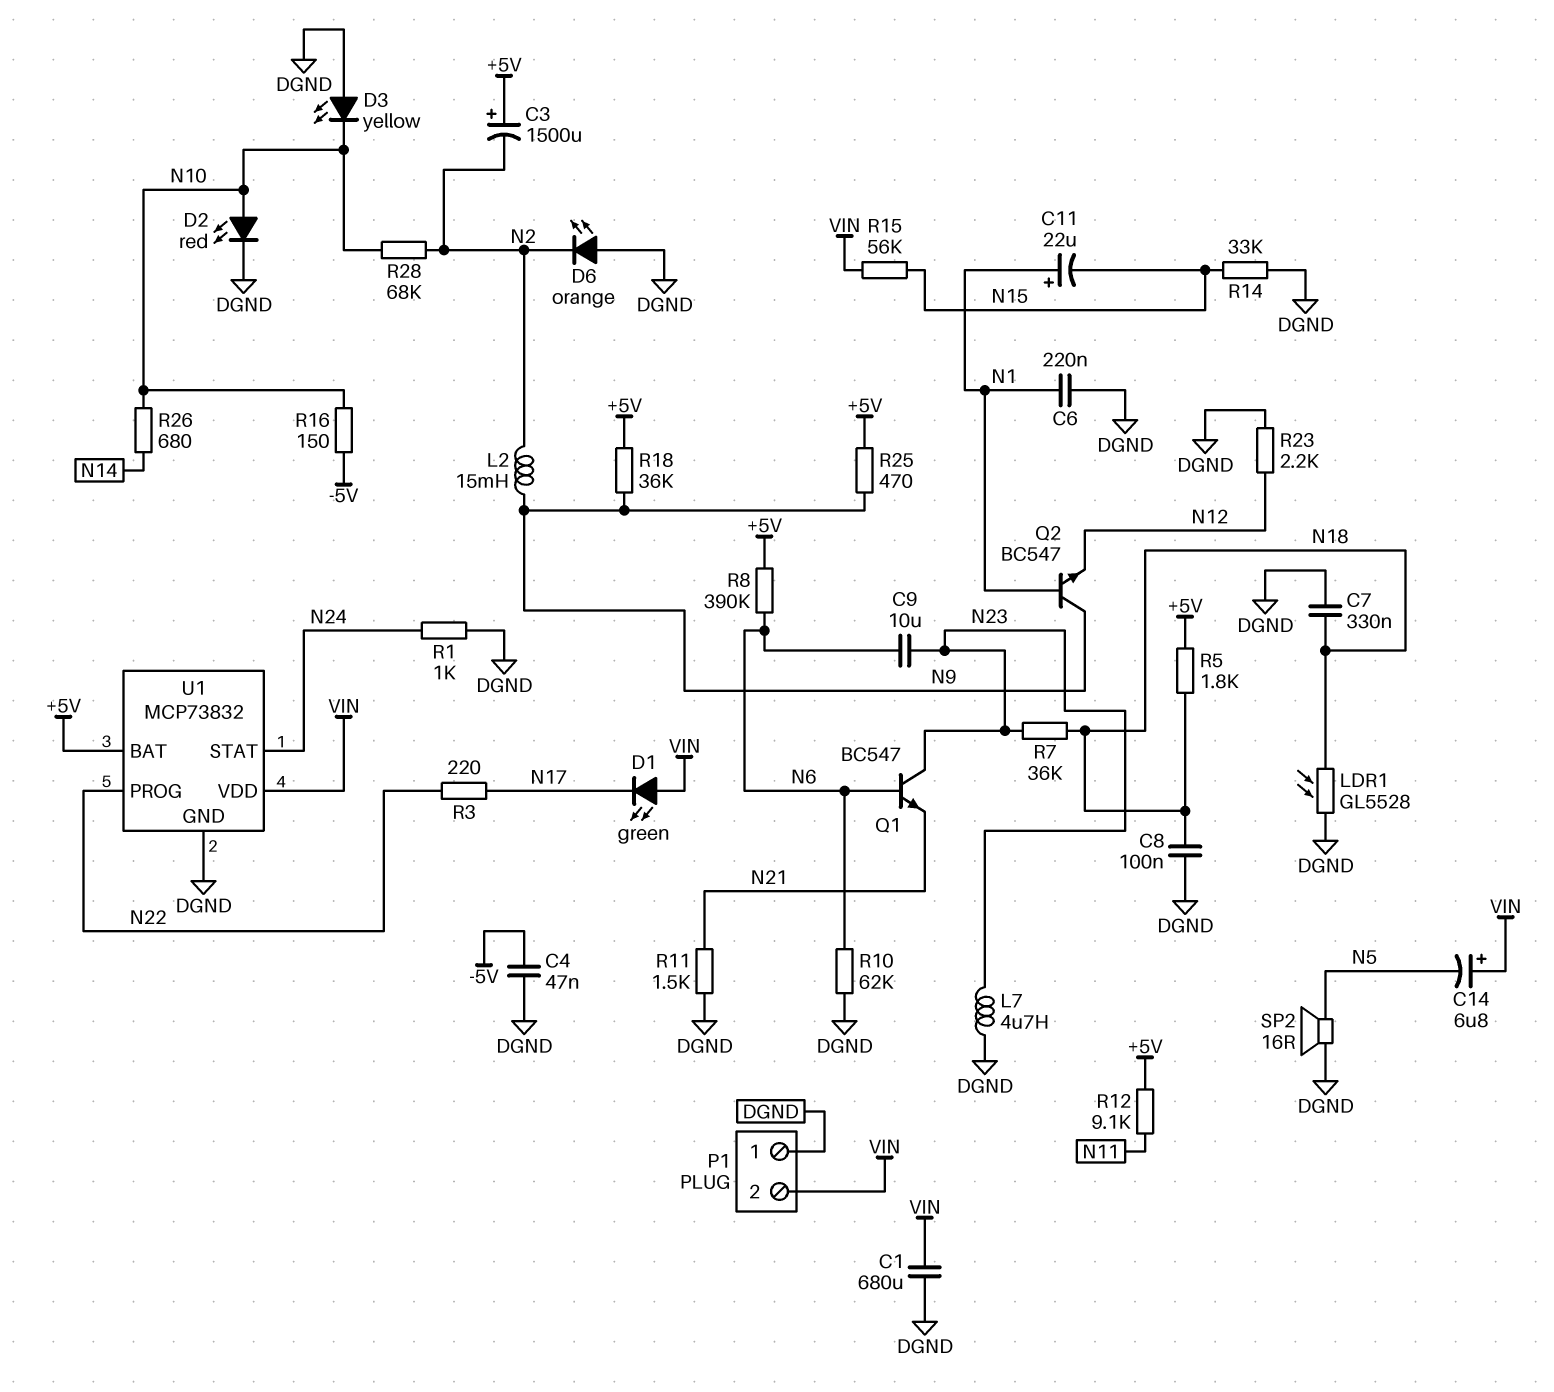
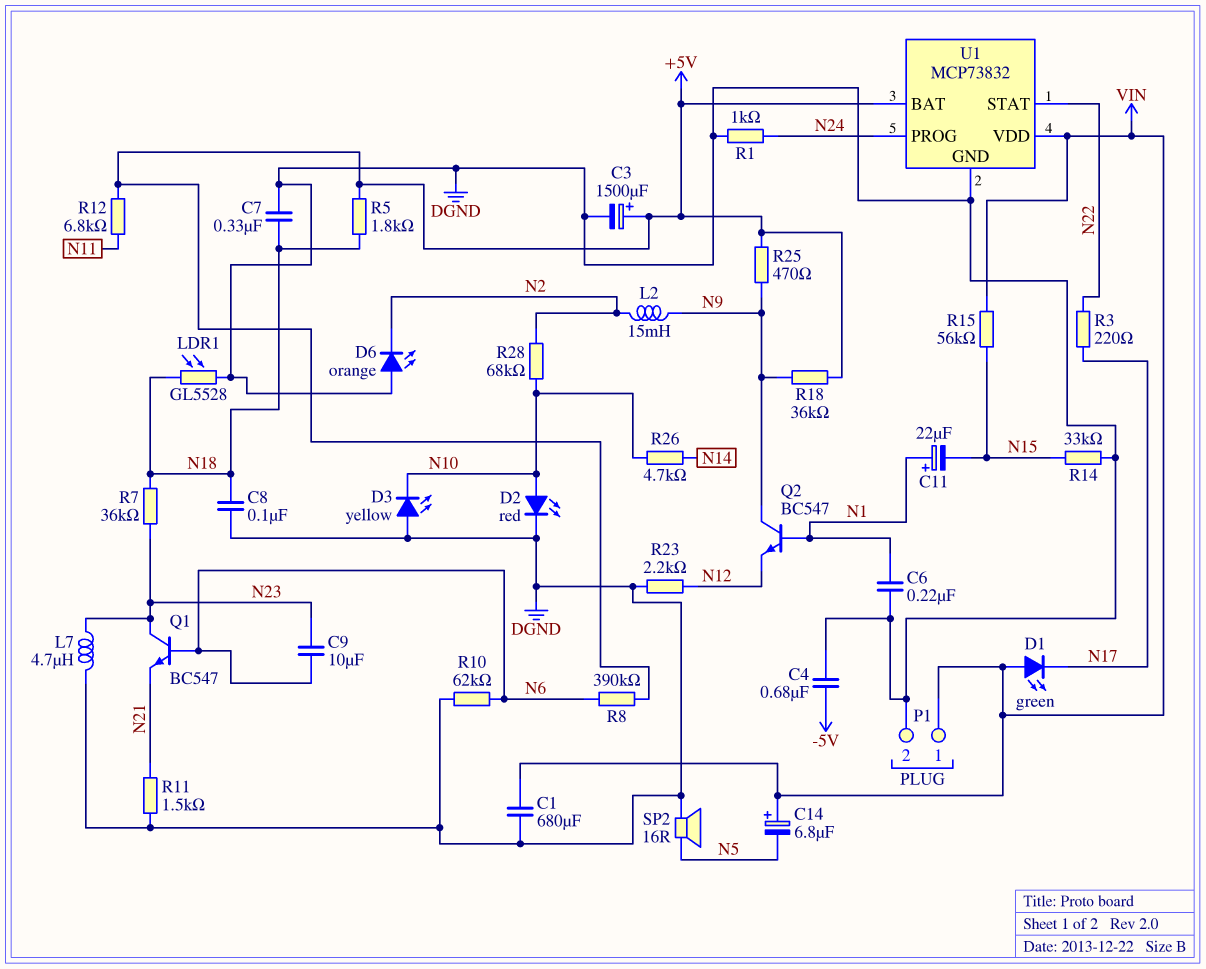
C3: 1500uF (plus +5V, minus N2) -> 1500uF (plus +5V, minus DGND)
C4: 47nF (-5V, DGND) -> 680nF (-5V, DGND)
P1 pin 1: DGND -> VIN
P1 pin 2: VIN -> DGND
R12: 9.1k (+5V, N11) -> 6.8k (+5V, N11)
R16: 150 (-5V, N10) -> none
R26: 680 (N10, N14) -> 4.7k (N10, N14)
U1 pin PROG: N22 -> N24
U1 pin STAT: N24 -> N22

